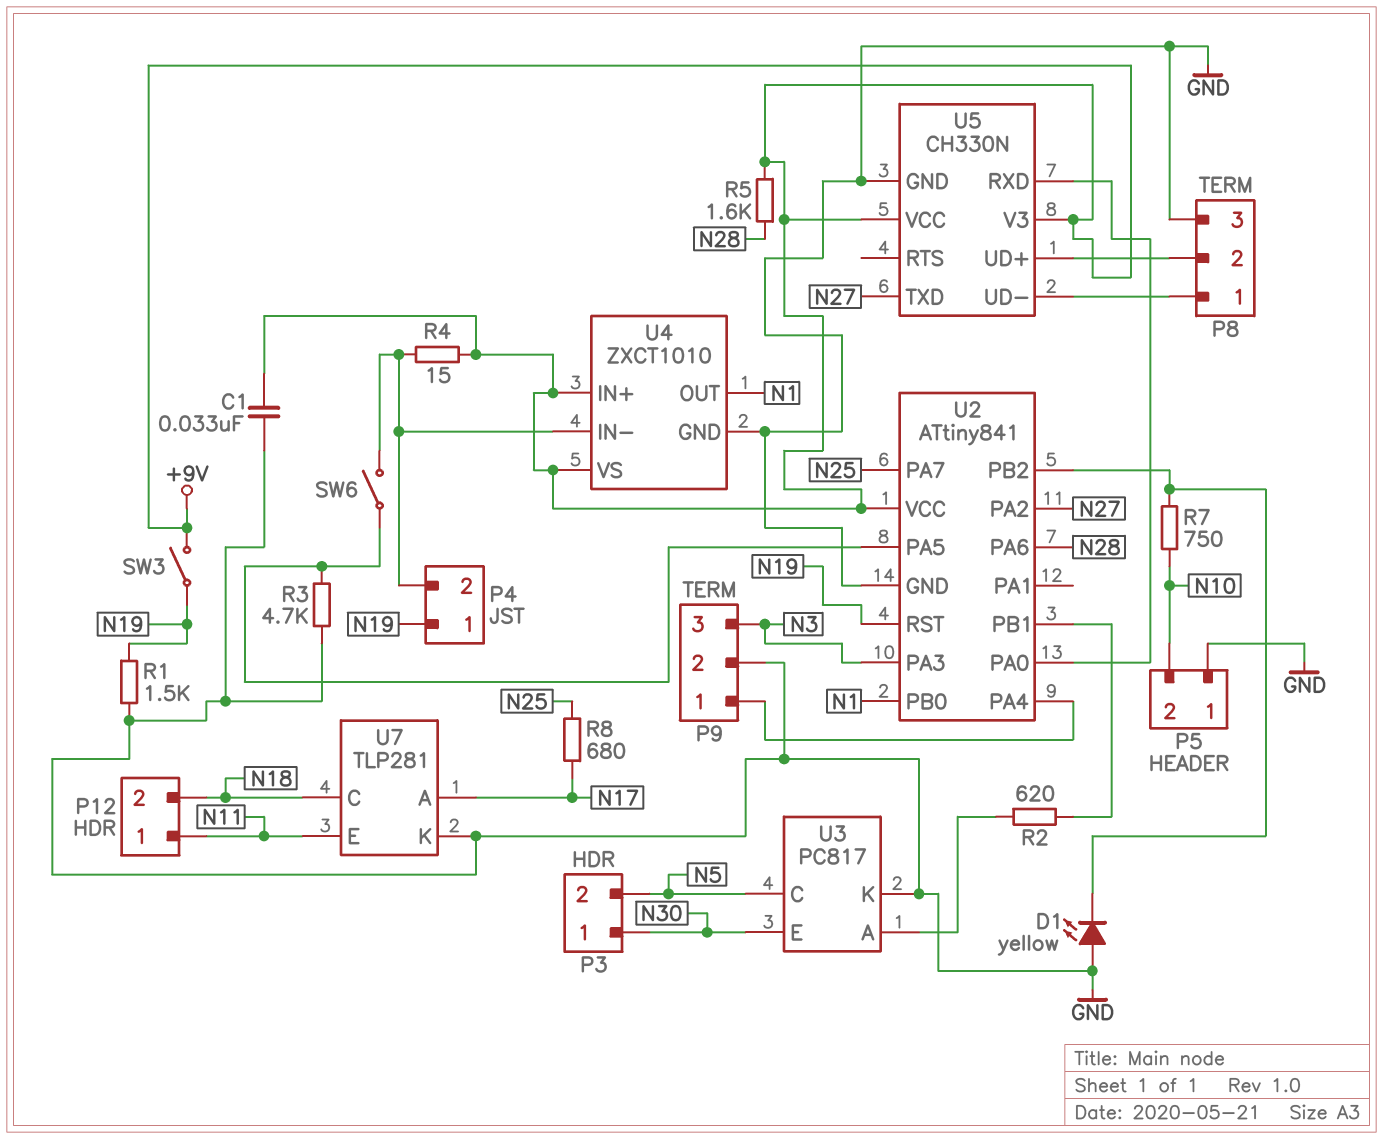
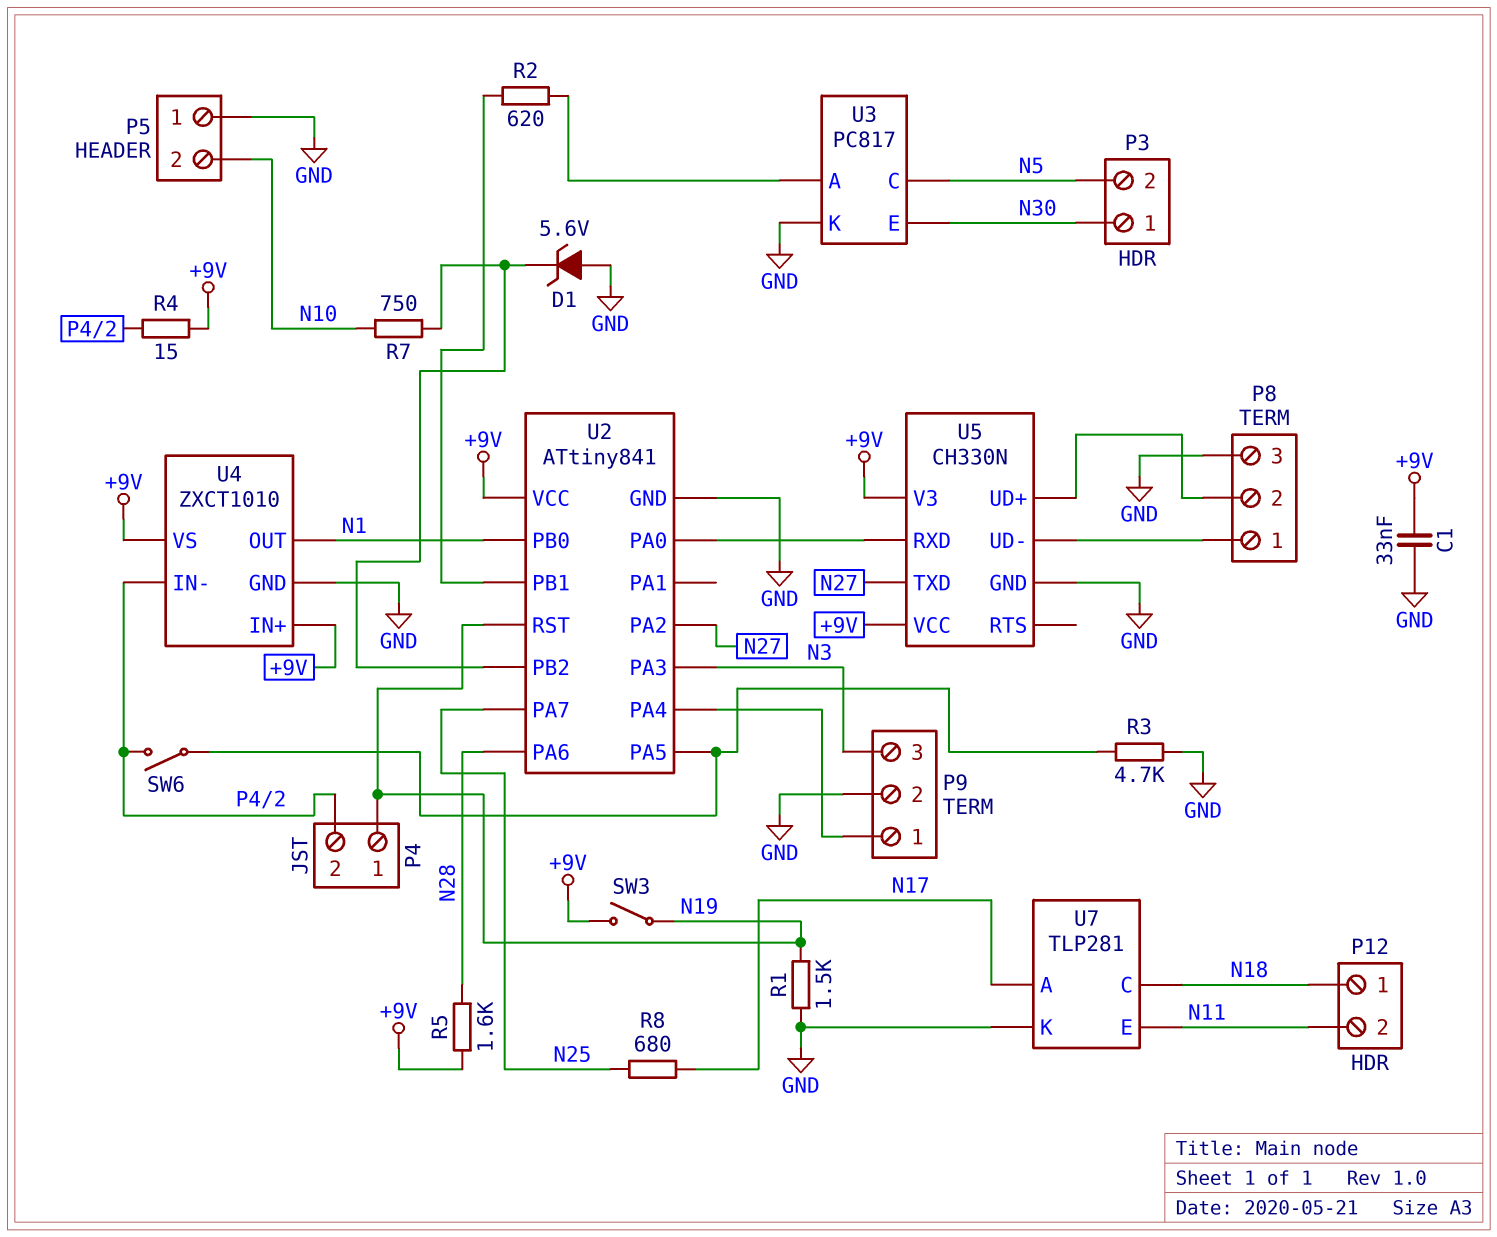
D1: LED yellow (A GND, K U2/PB2) -> zener 5.6V (A GND, K U2/PB2)
P12 pin 1: N11 -> N18
P12 pin 2: N18 -> N11

